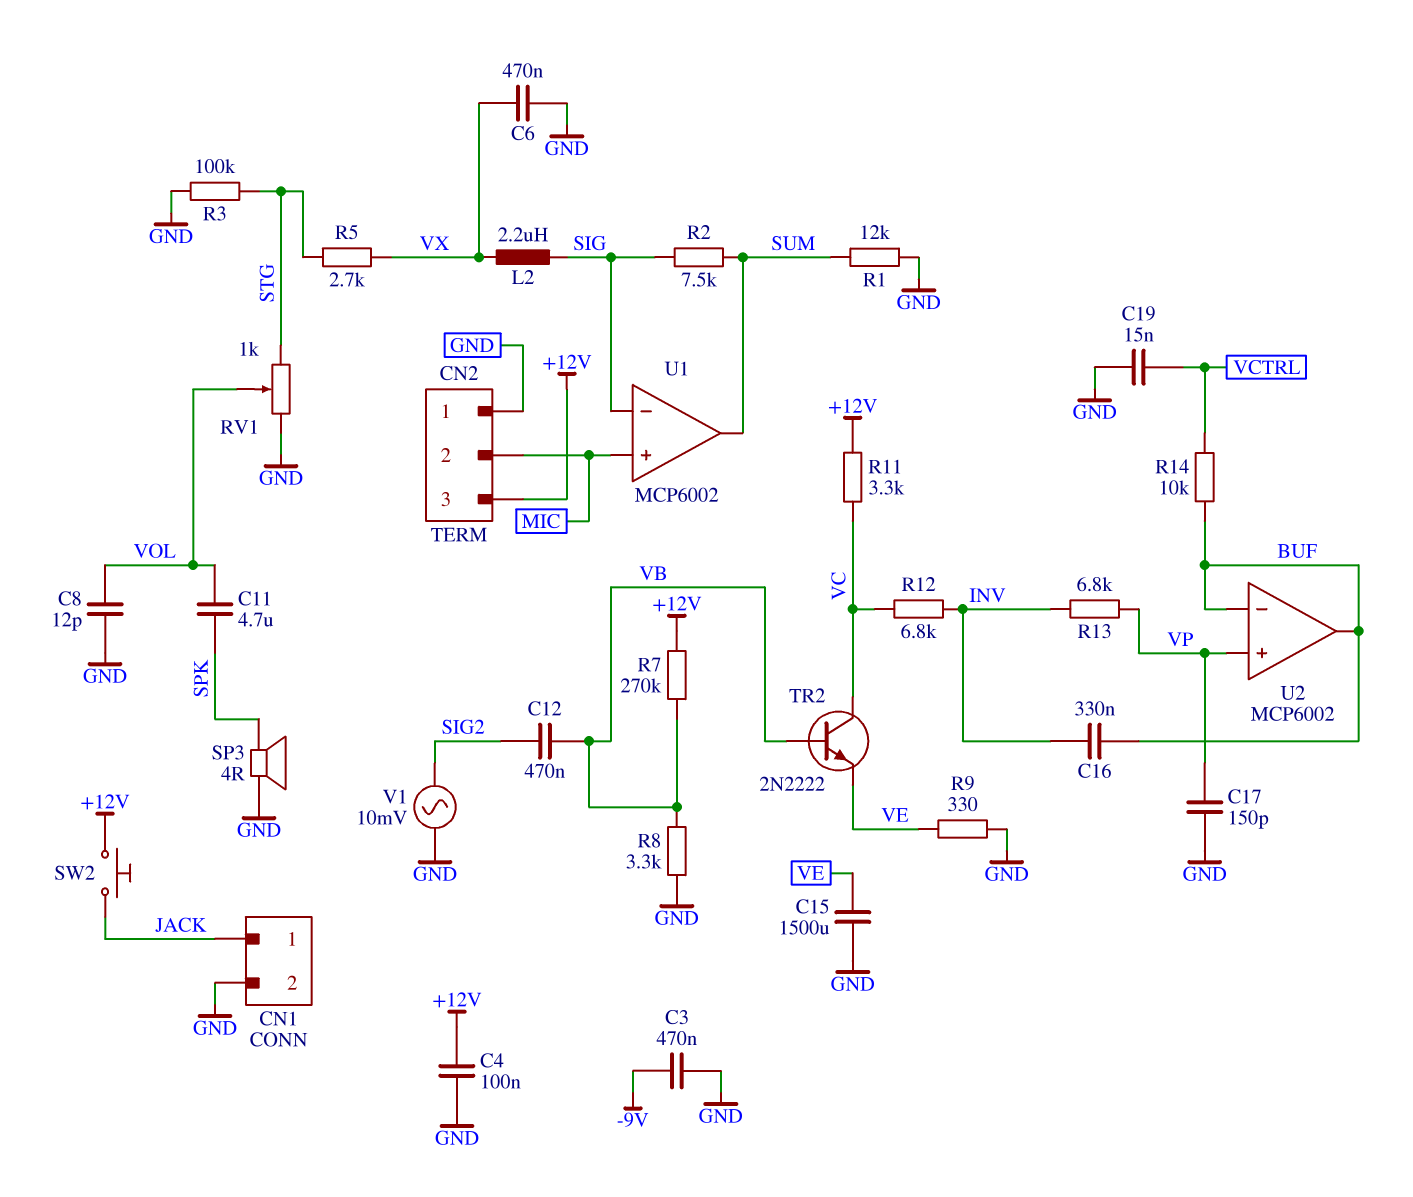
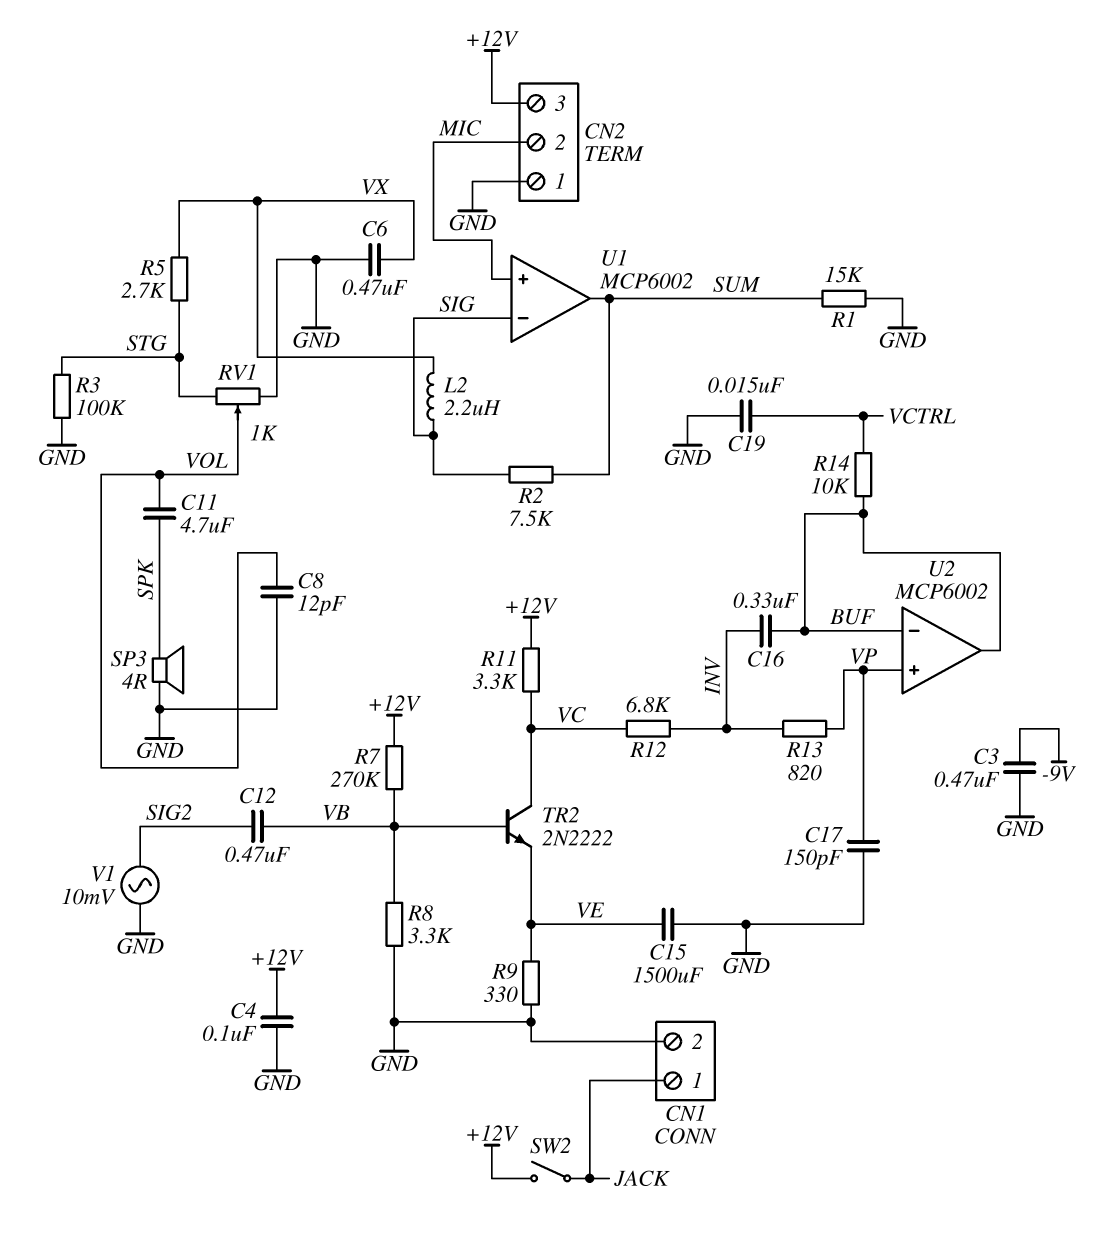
R1: 12k (GND, SUM) -> 15k (GND, SUM)
R13: 6.8k (INV, VP) -> 820 (INV, VP)
SW2: button (+12V, JACK) -> switch (+12V, JACK)

